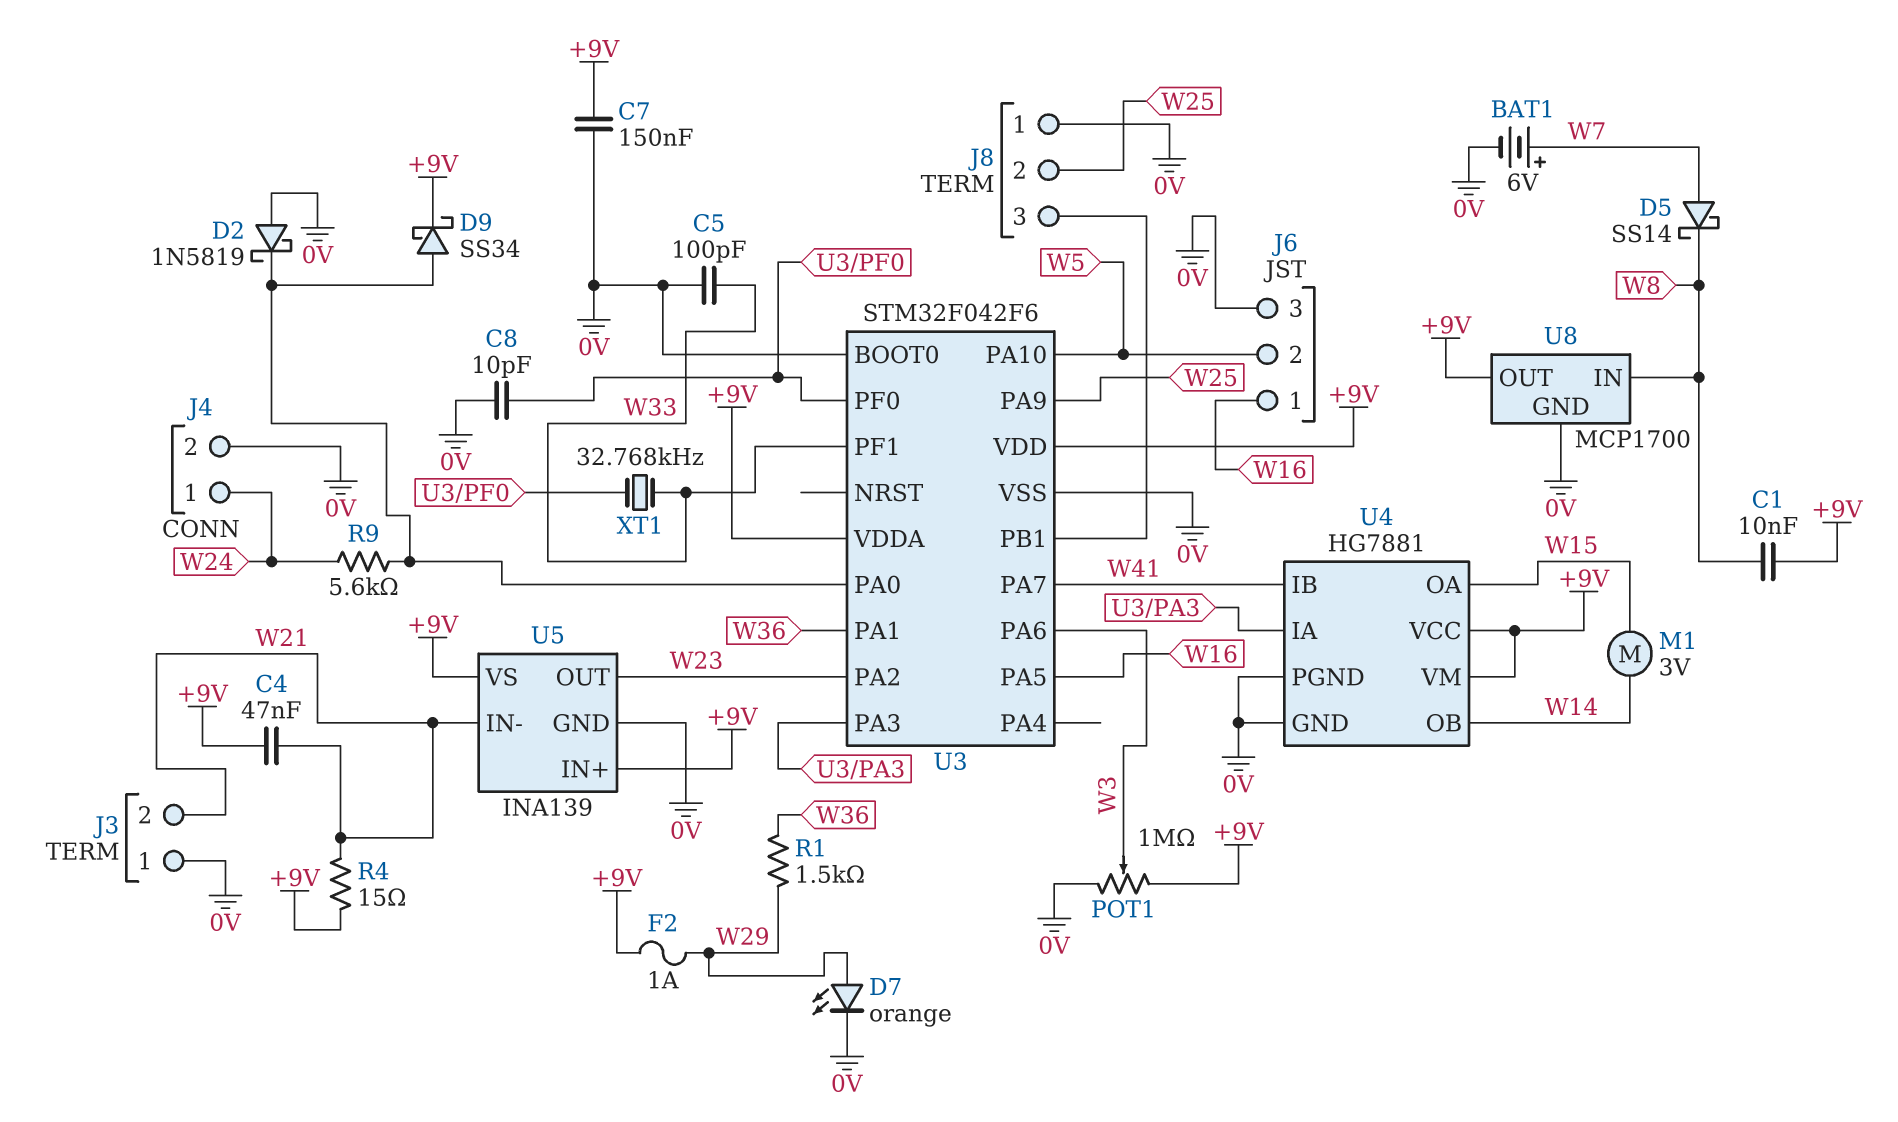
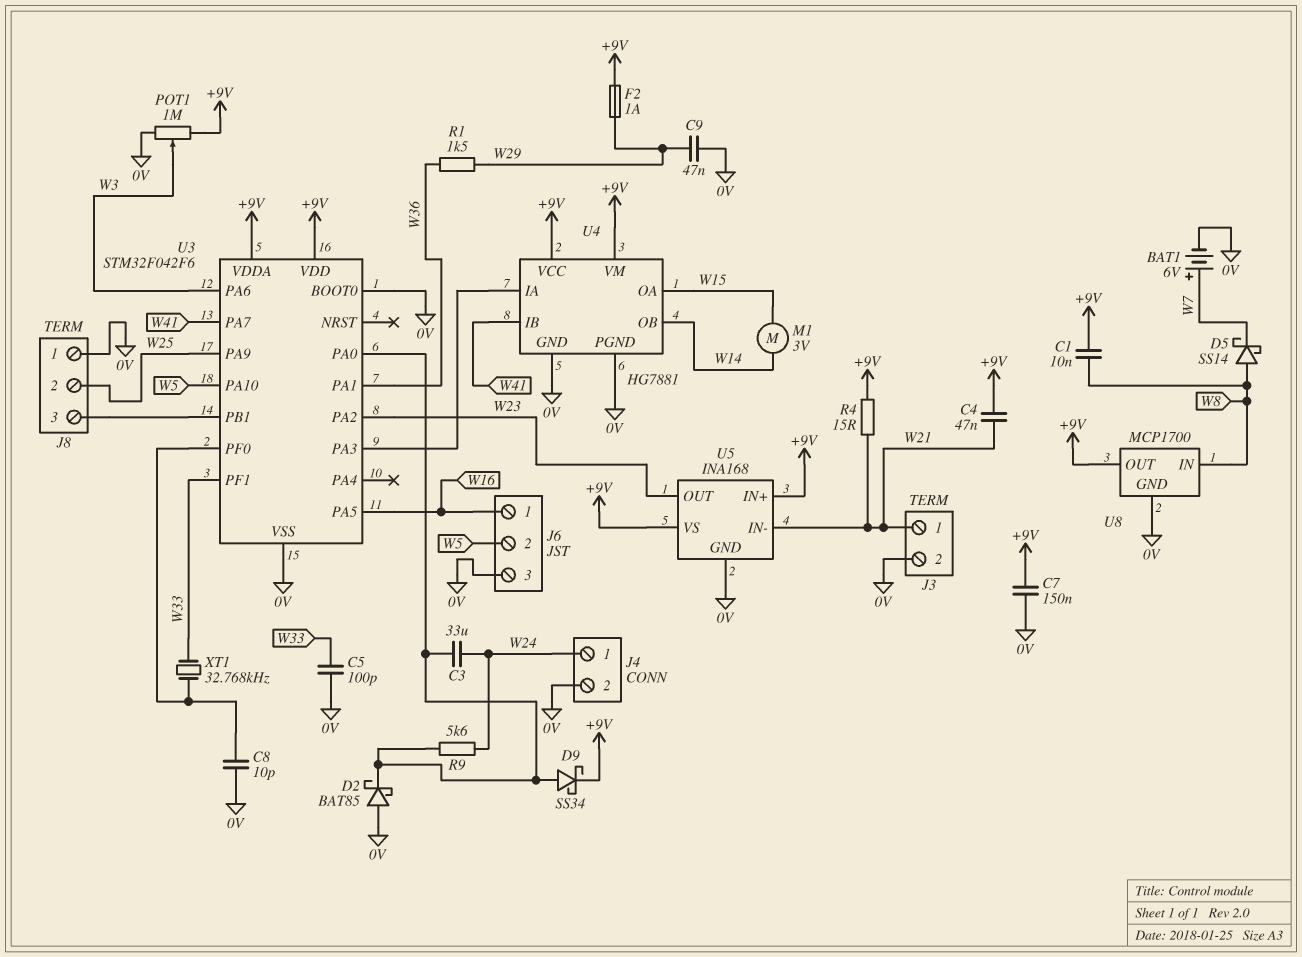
C3: none -> 33uF (U3/PA0, W24)
C9: none -> 47nF (0V, W29)
D2: schottky 1N5819 (A 0V, K U3/PA0) -> schottky BAT85 (A 0V, K U3/PA0)
D5: schottky SS14 (A W7, K W8) -> schottky SS14 (A W8, K W7)
D7: LED orange (A W29, K 0V) -> none
J3 pin 1: 0V -> W21
J3 pin 2: W21 -> 0V
U5: INA139 -> INA168

